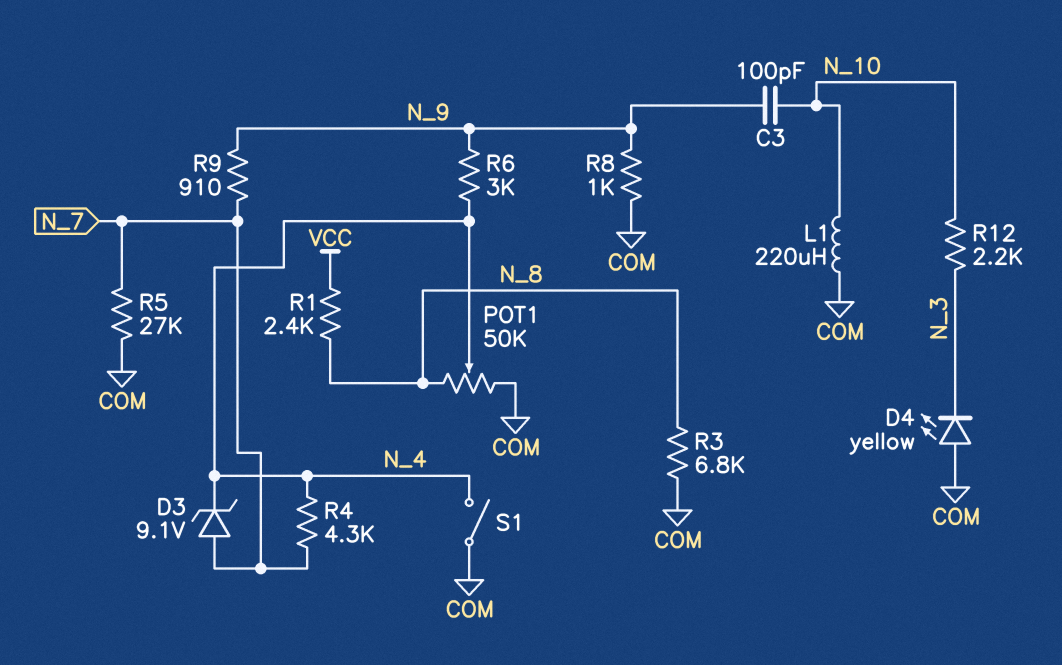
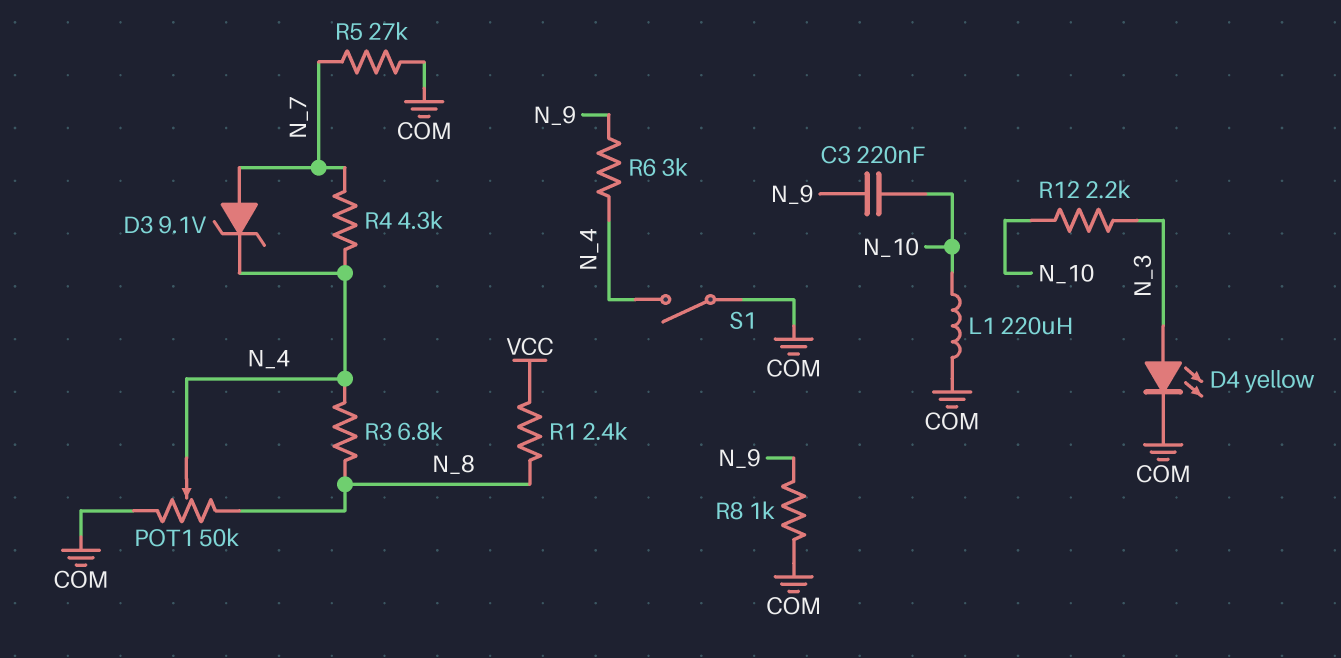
C3: 100pF (N_9, N_10) -> 220nF (N_9, N_10)
D4: LED yellow (A COM, K N_3) -> LED yellow (A N_3, K COM)
R3: 6.8k (COM, N_8) -> 6.8k (N_4, N_8)
R9: 910 (N_7, N_9) -> none

